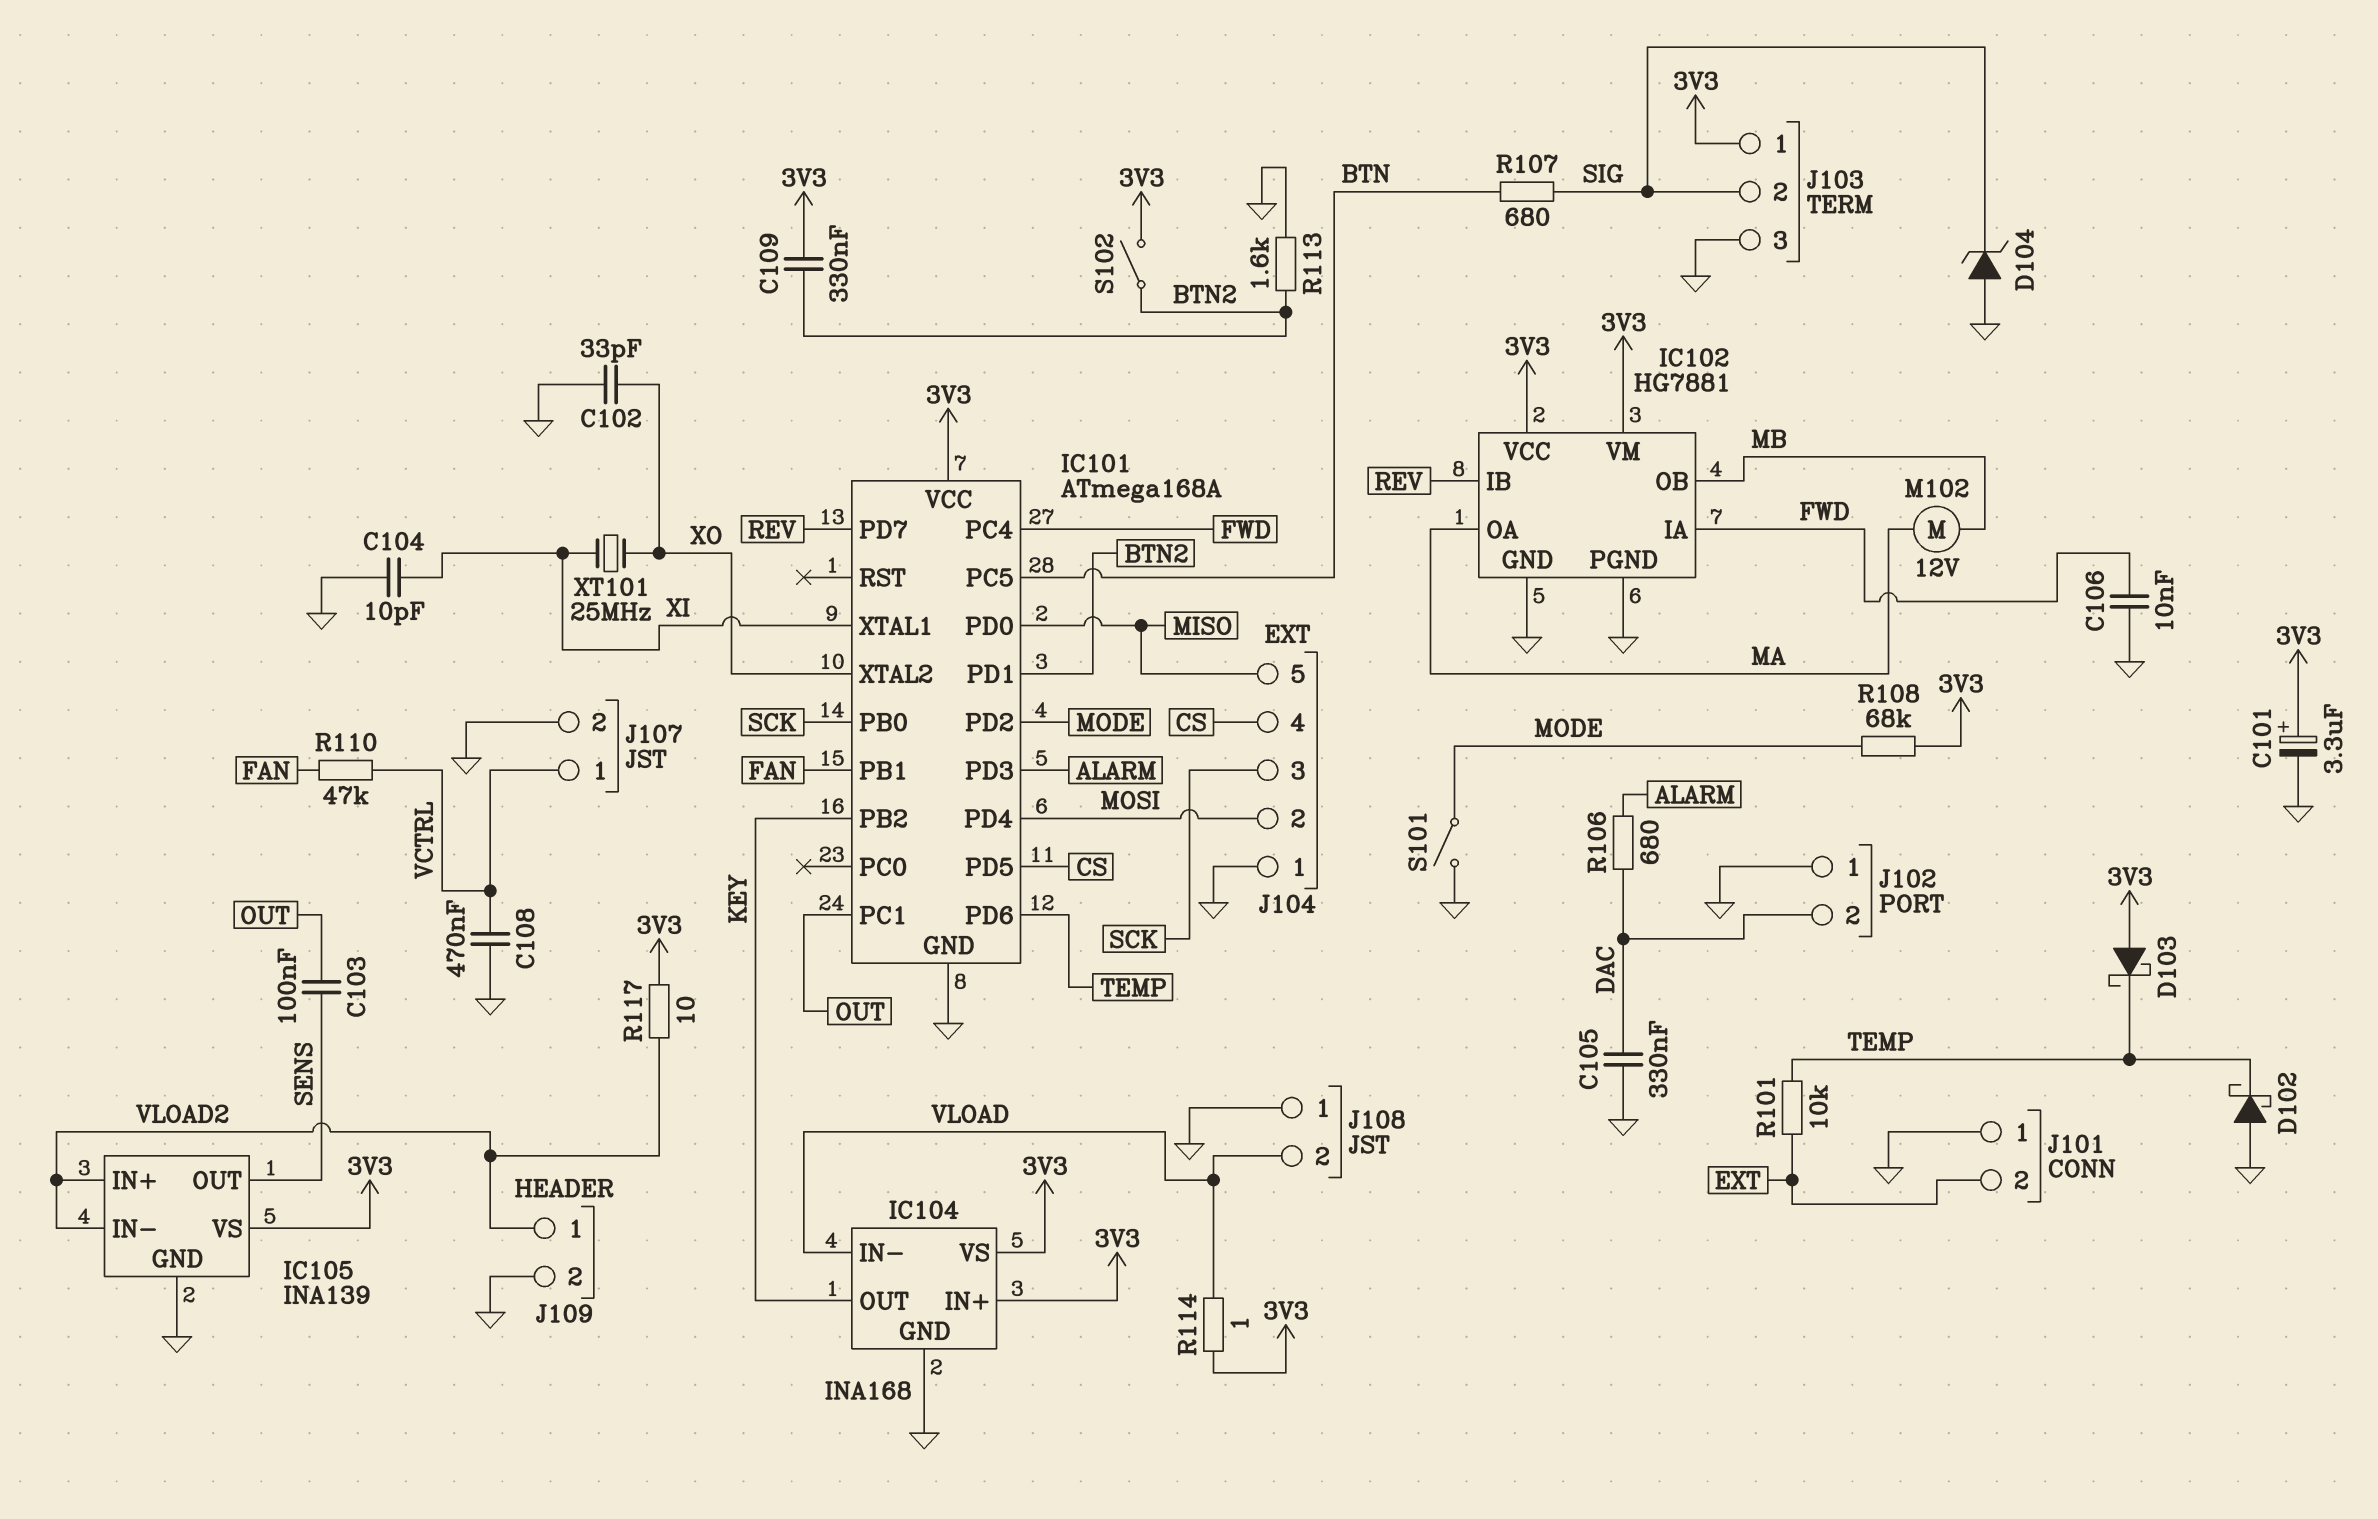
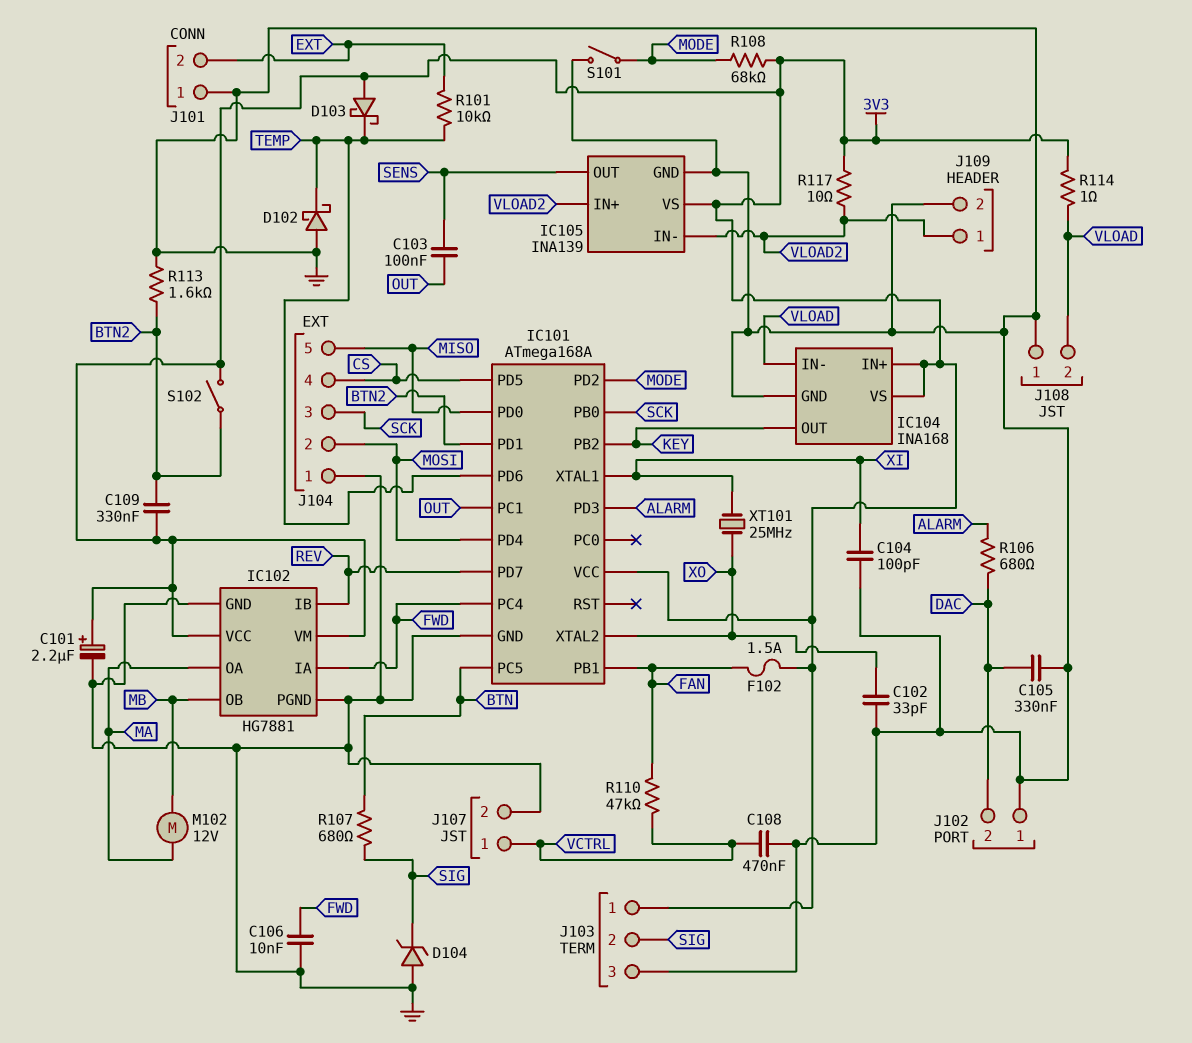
C101: 3.3uF (plus 3V3, minus GND) -> 2.2uF (plus 3V3, minus GND)
C104: 10pF (GND, XI) -> 100pF (GND, XI)
F102: none -> 1.5A (3V3, FAN)

